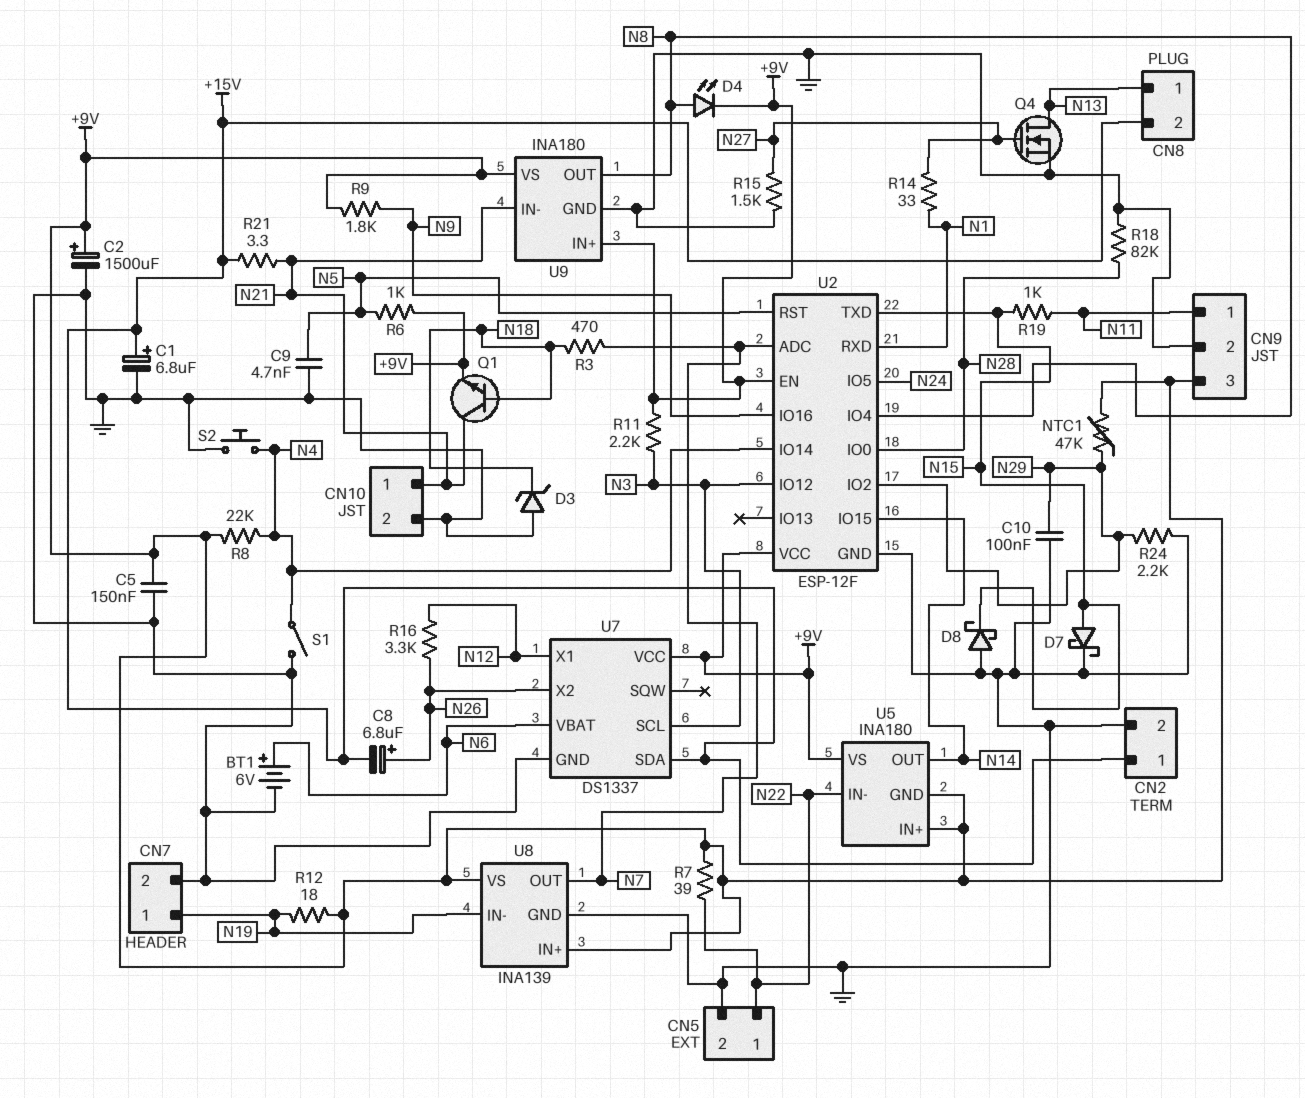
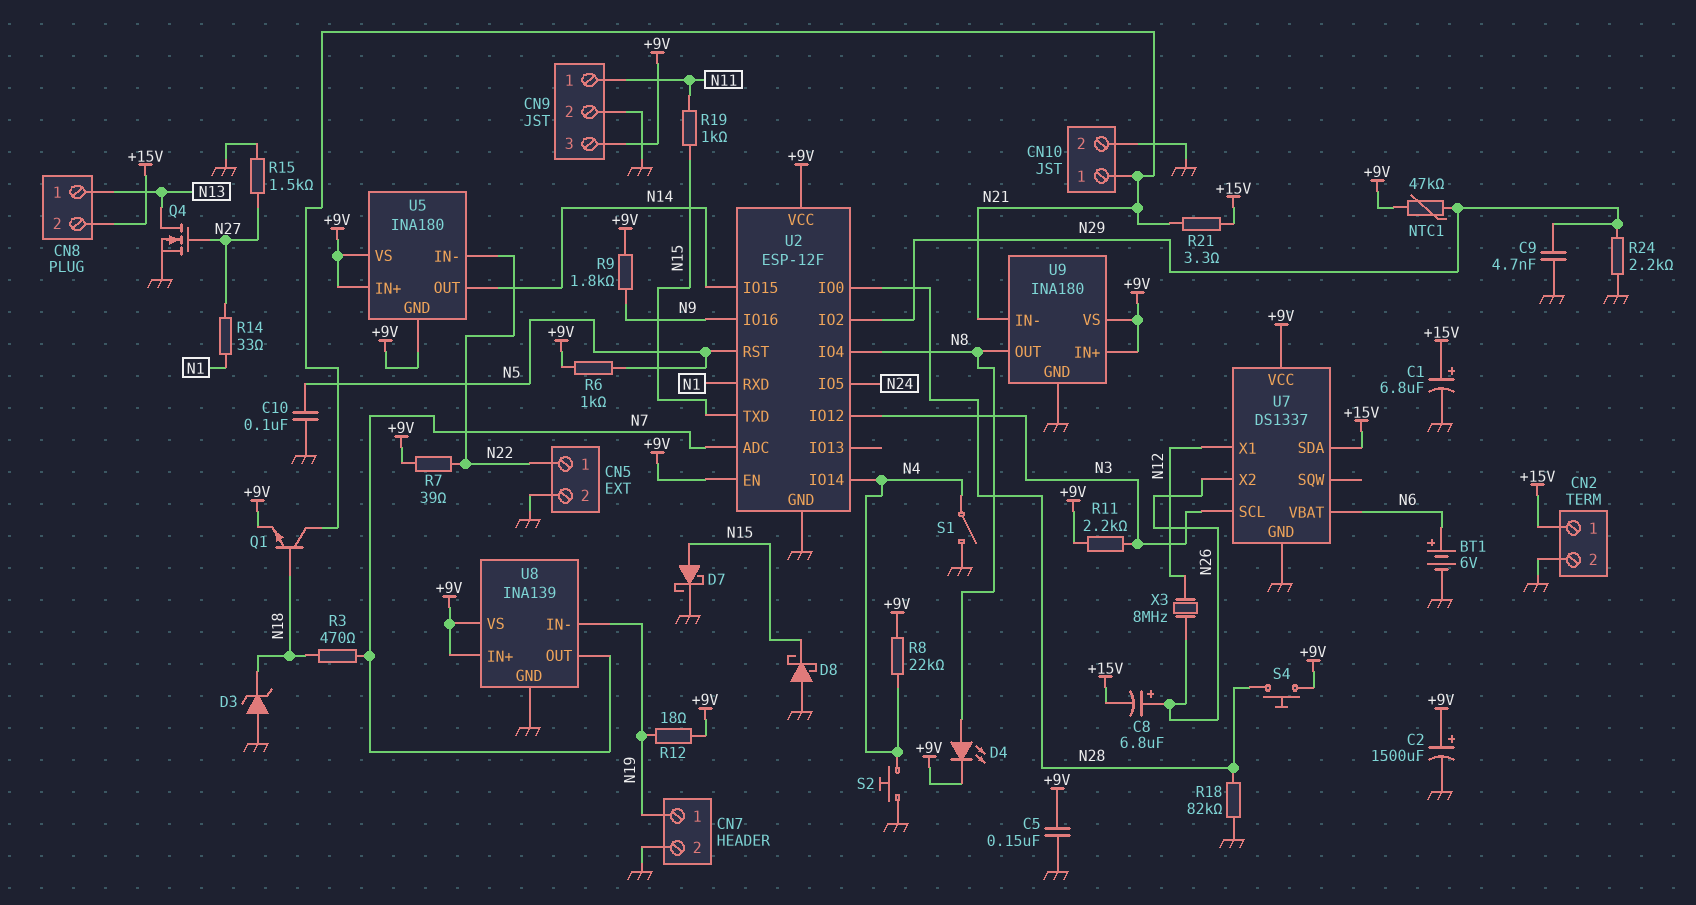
C9: 4.7nF (GND, N5) -> 4.7nF (GND, N29)
C10: 100nF (GND, N29) -> 100nF (GND, N5)
R16: 3.3k (N12, N26) -> none
S4: none -> button (+9V, N28)
X3: none -> 8MHz (N12, N26)

